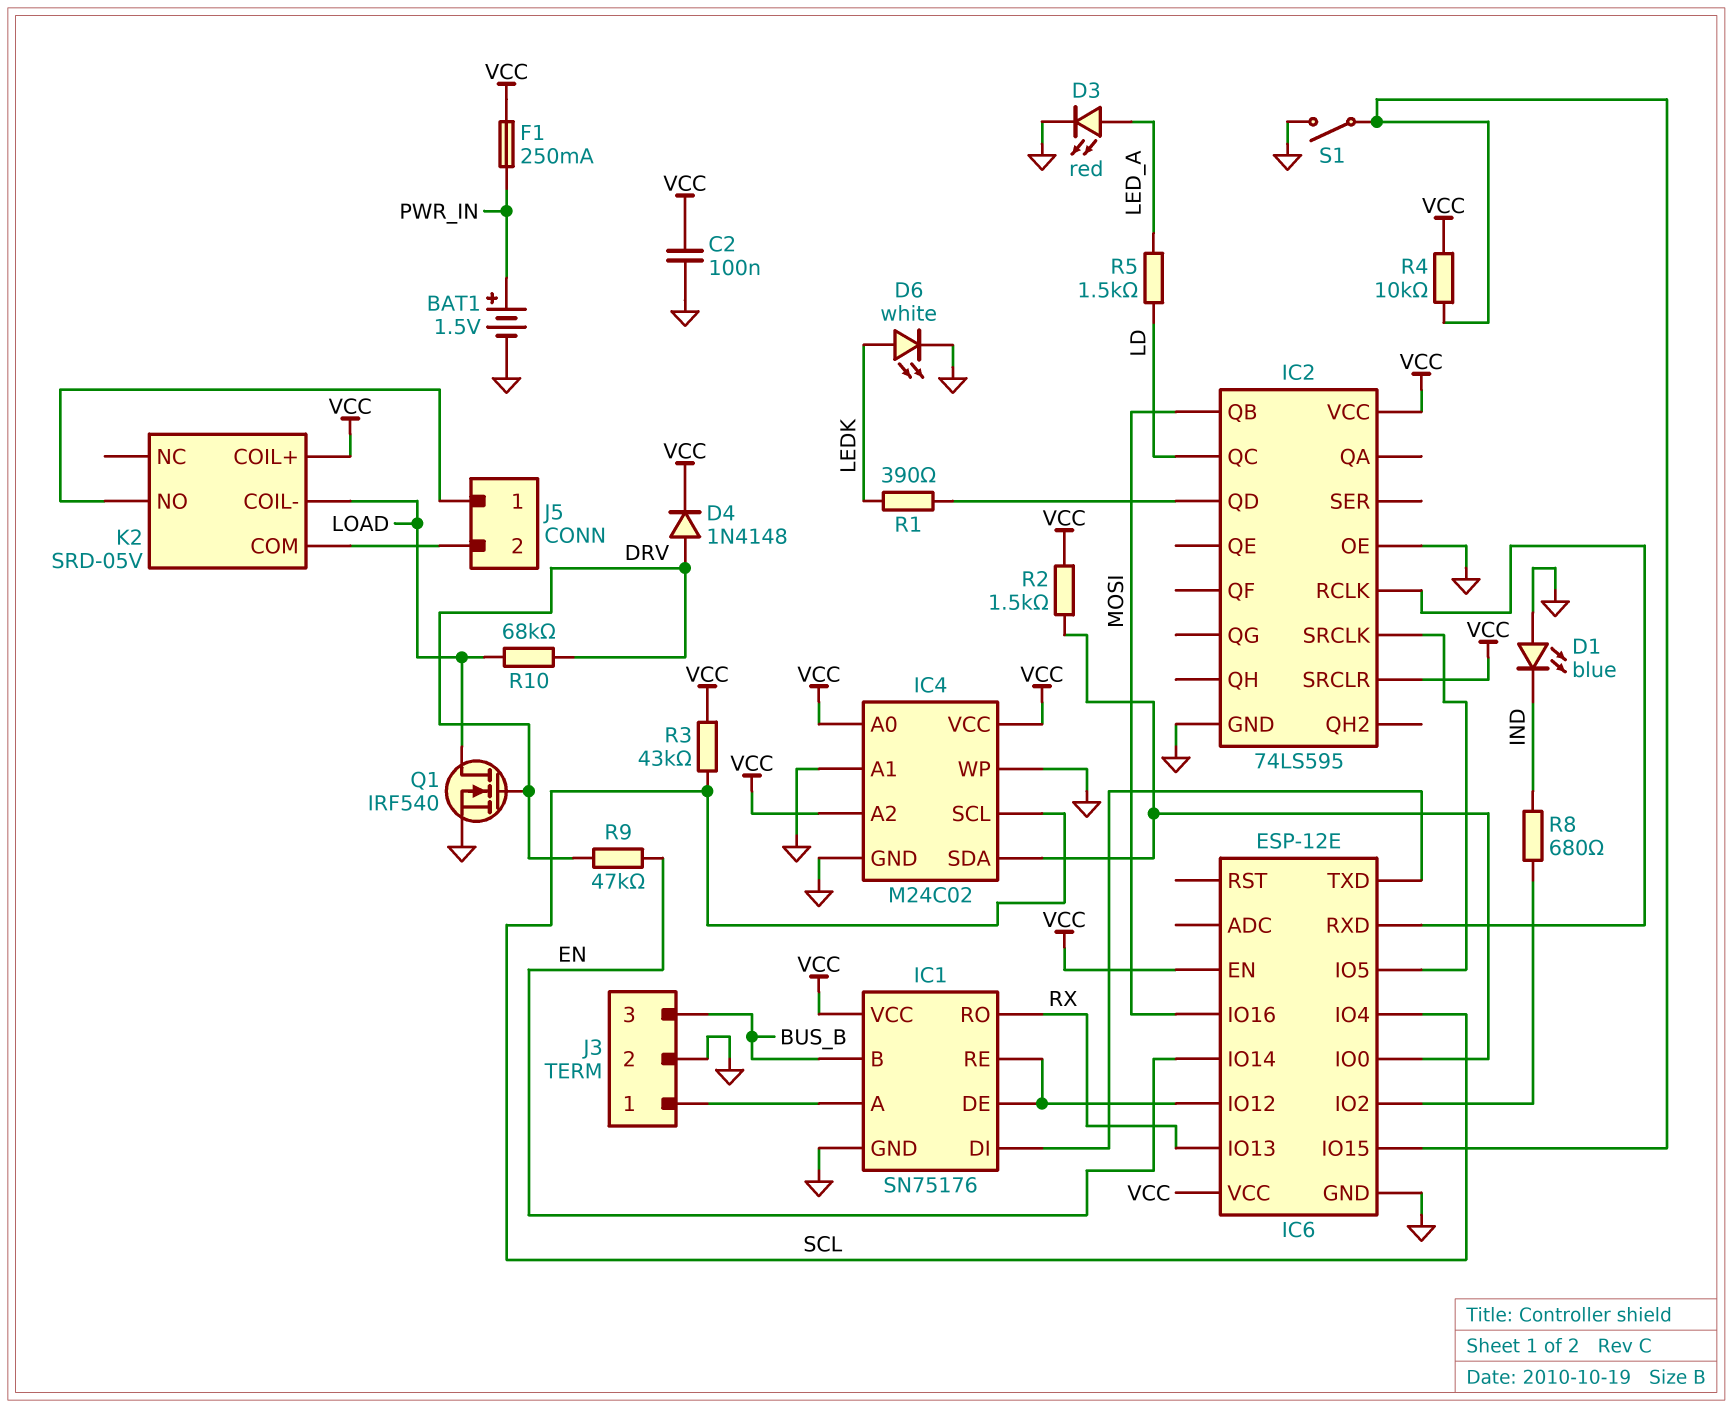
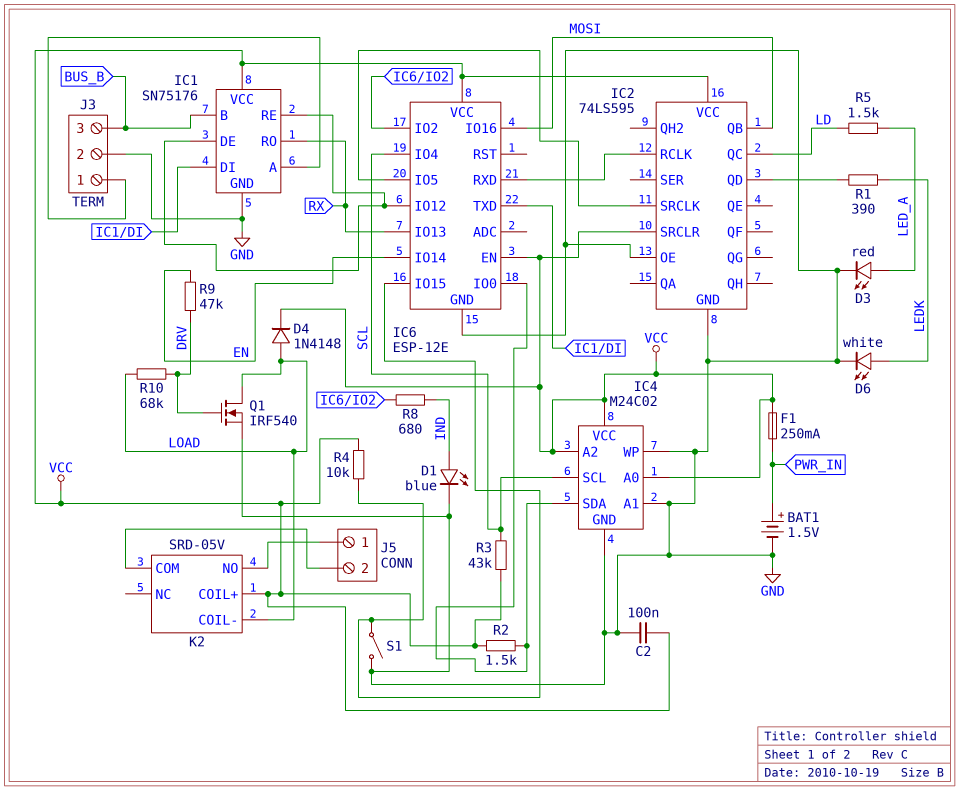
D1: LED blue (A GND, K IND) -> LED blue (A IND, K GND)
D4: diode 1N4148 (A DRV, K VCC) -> diode 1N4148 (A LOAD, K VCC)

